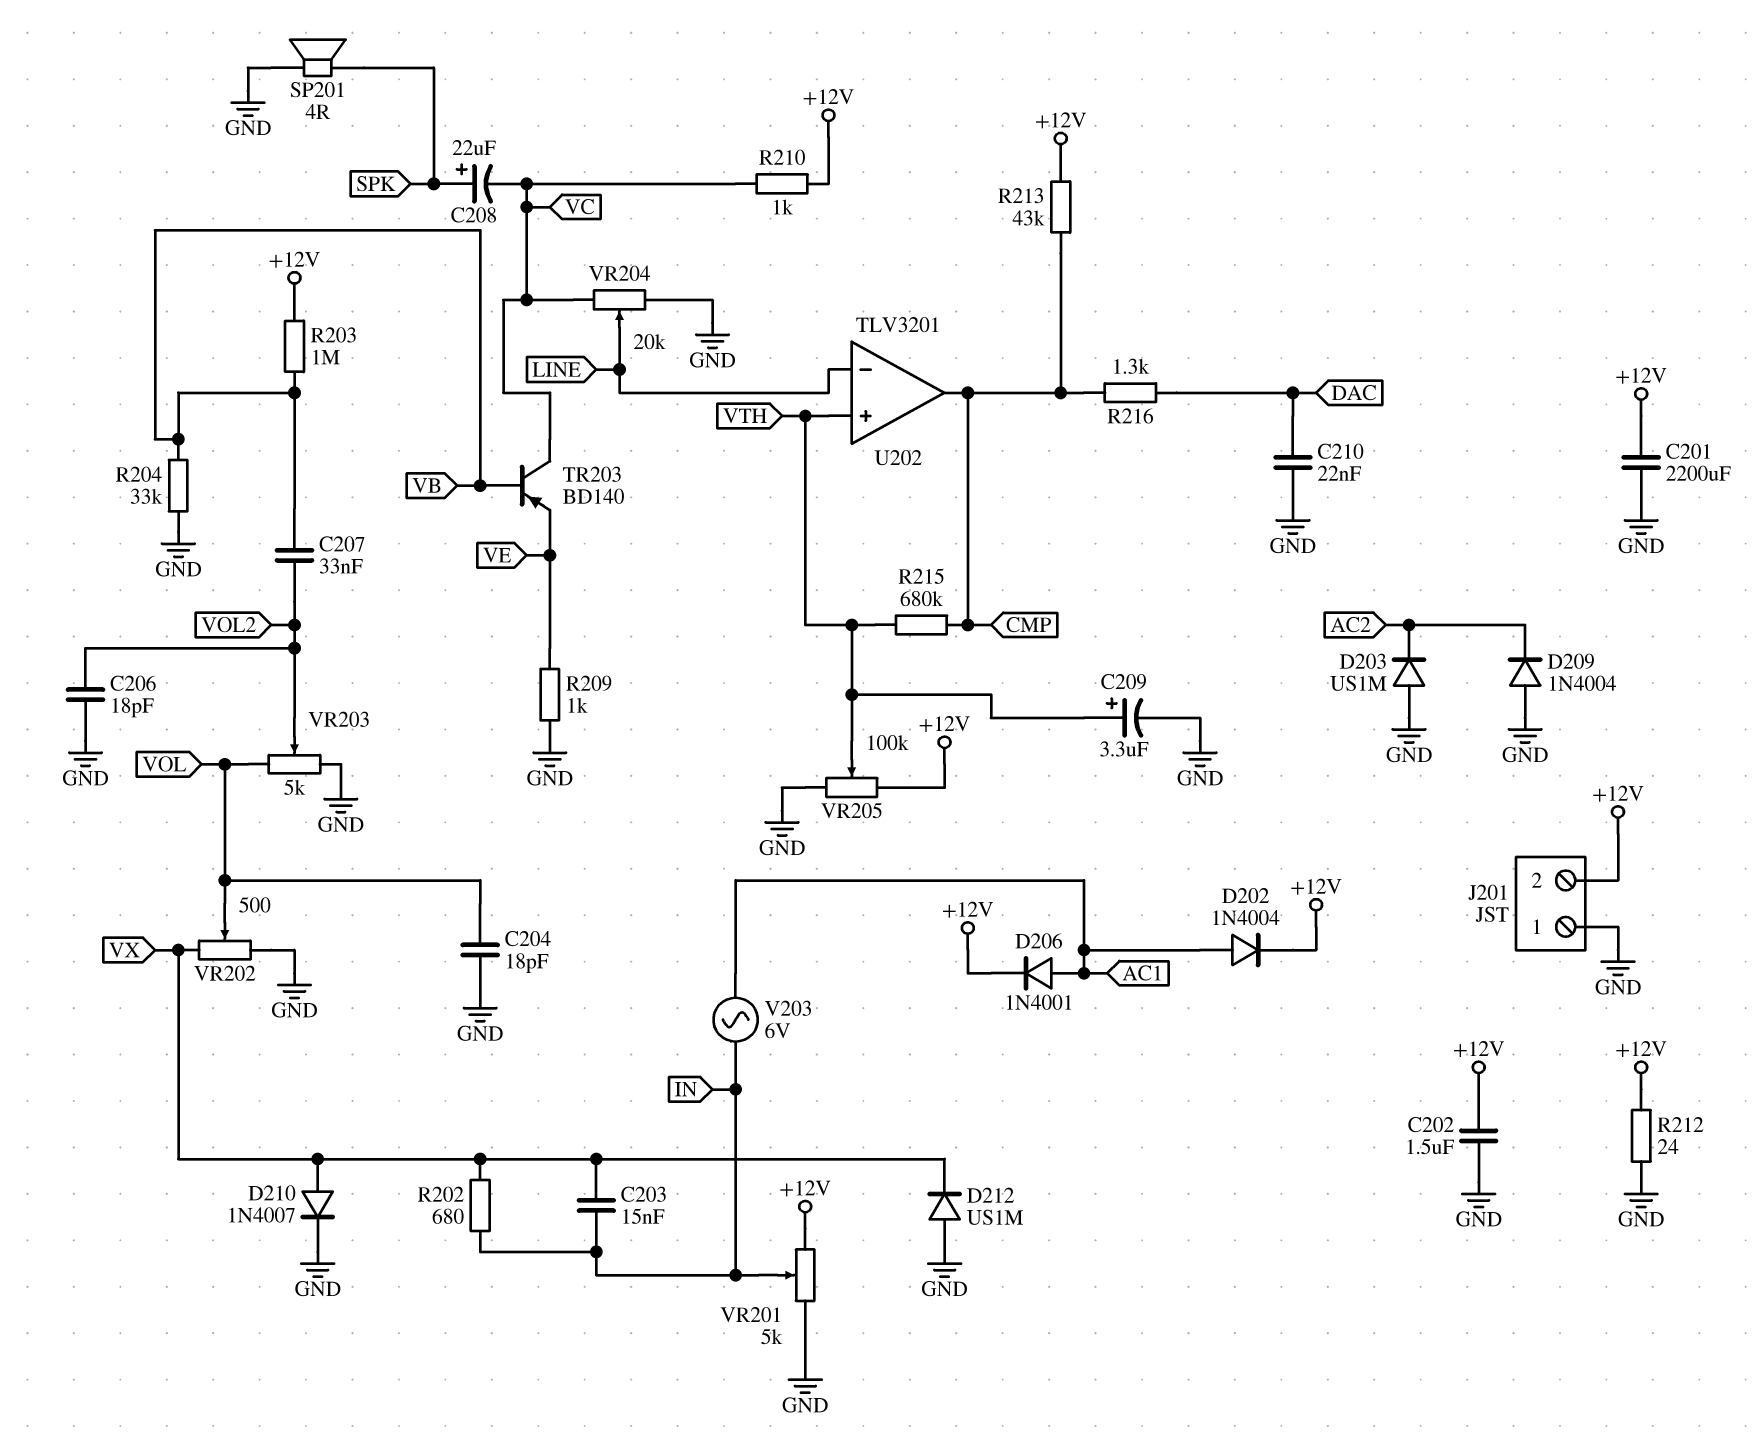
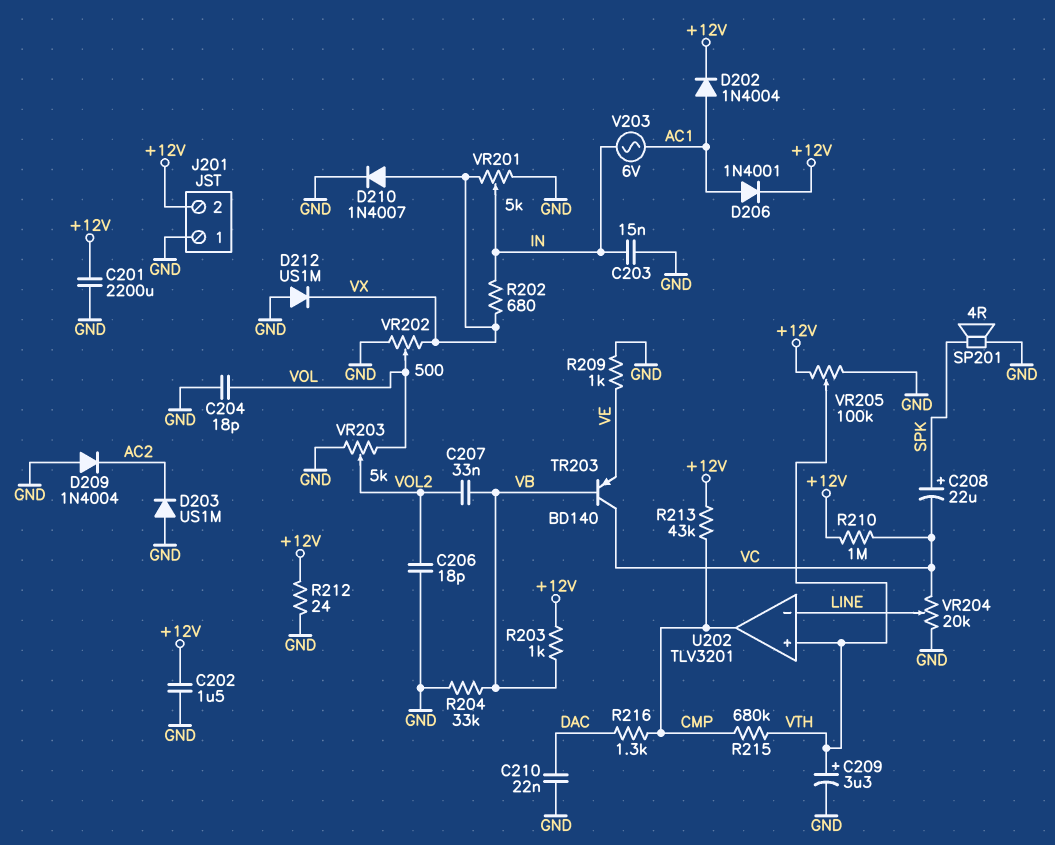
C203: 15nF (IN, VX) -> 15nF (GND, IN)
R203: 1M (+12V, VB) -> 1k (+12V, VB)
R210: 1k (+12V, VC) -> 1M (+12V, VC)
VR201: 5k (+12V, GND, wiper IN) -> 5k (GND, VX, wiper IN)

